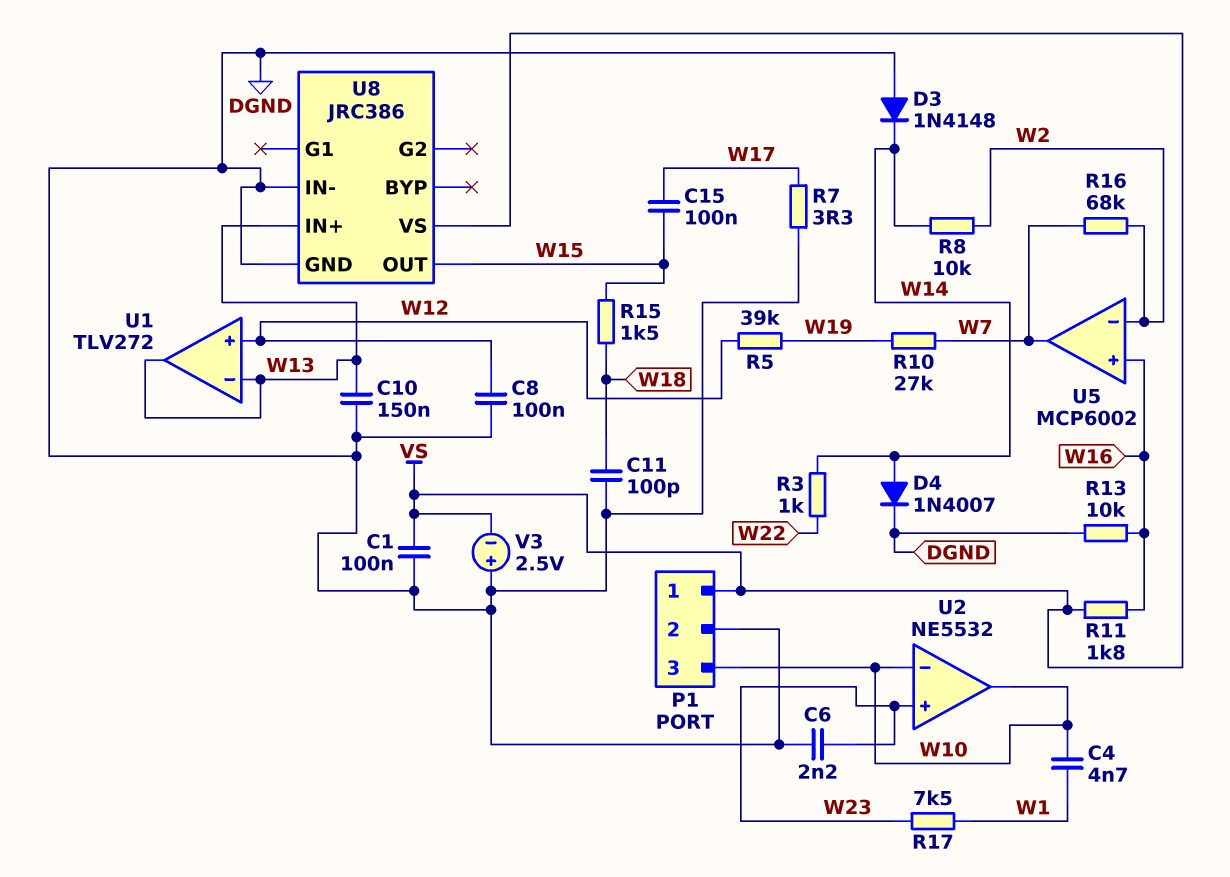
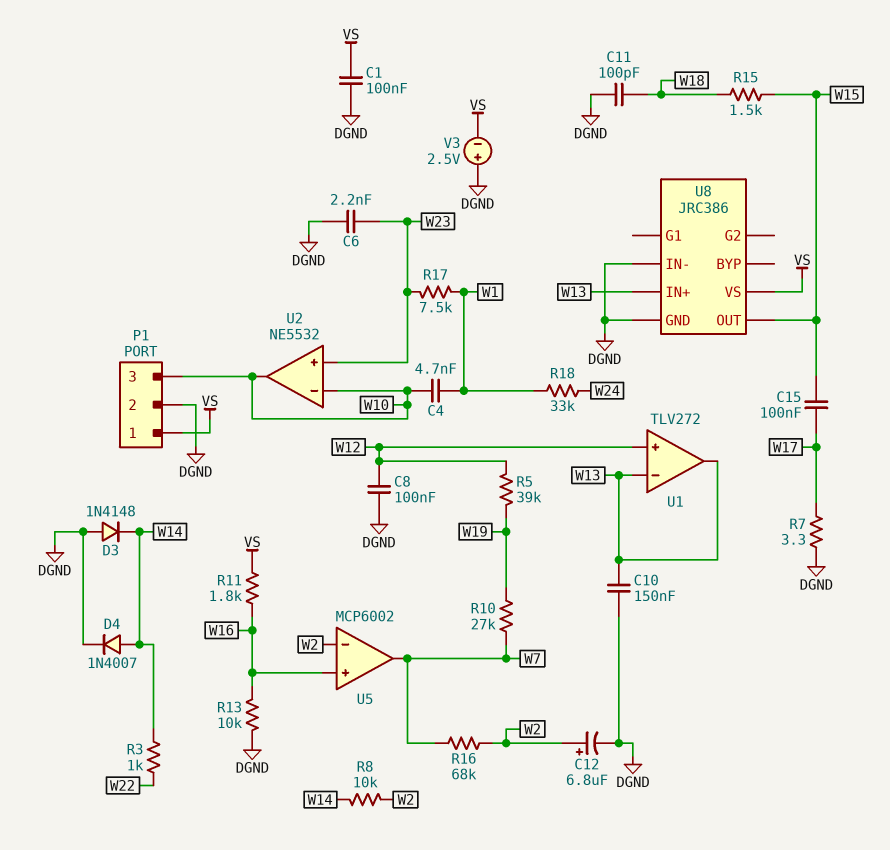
C12: none -> 6.8uF (plus W2, minus DGND)
R18: none -> 33k (W1, W24)

